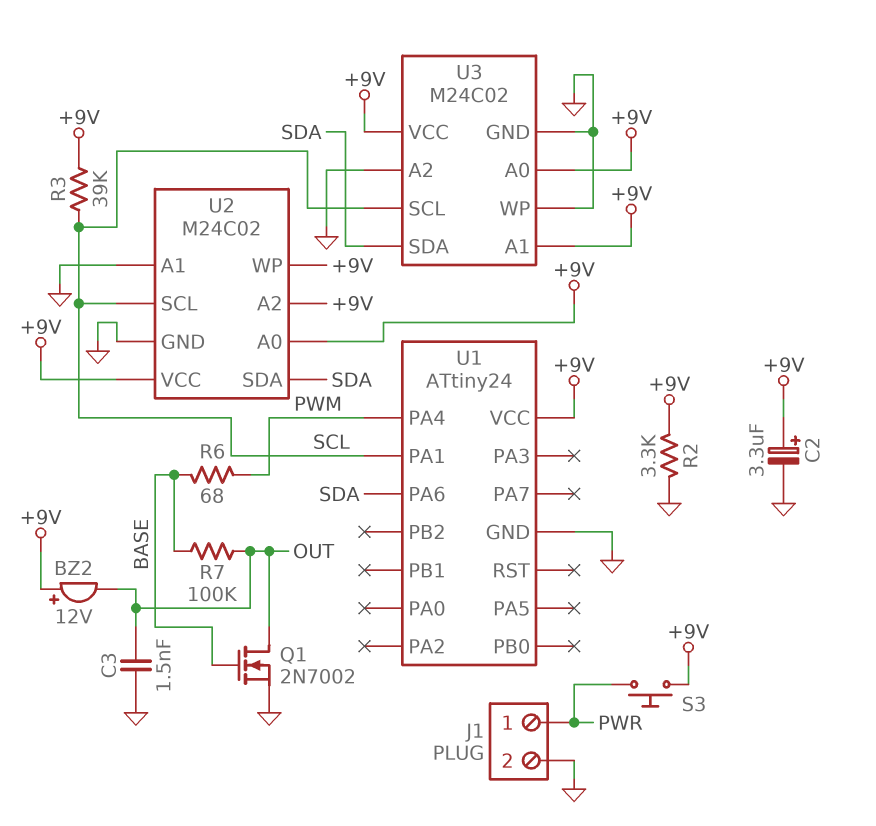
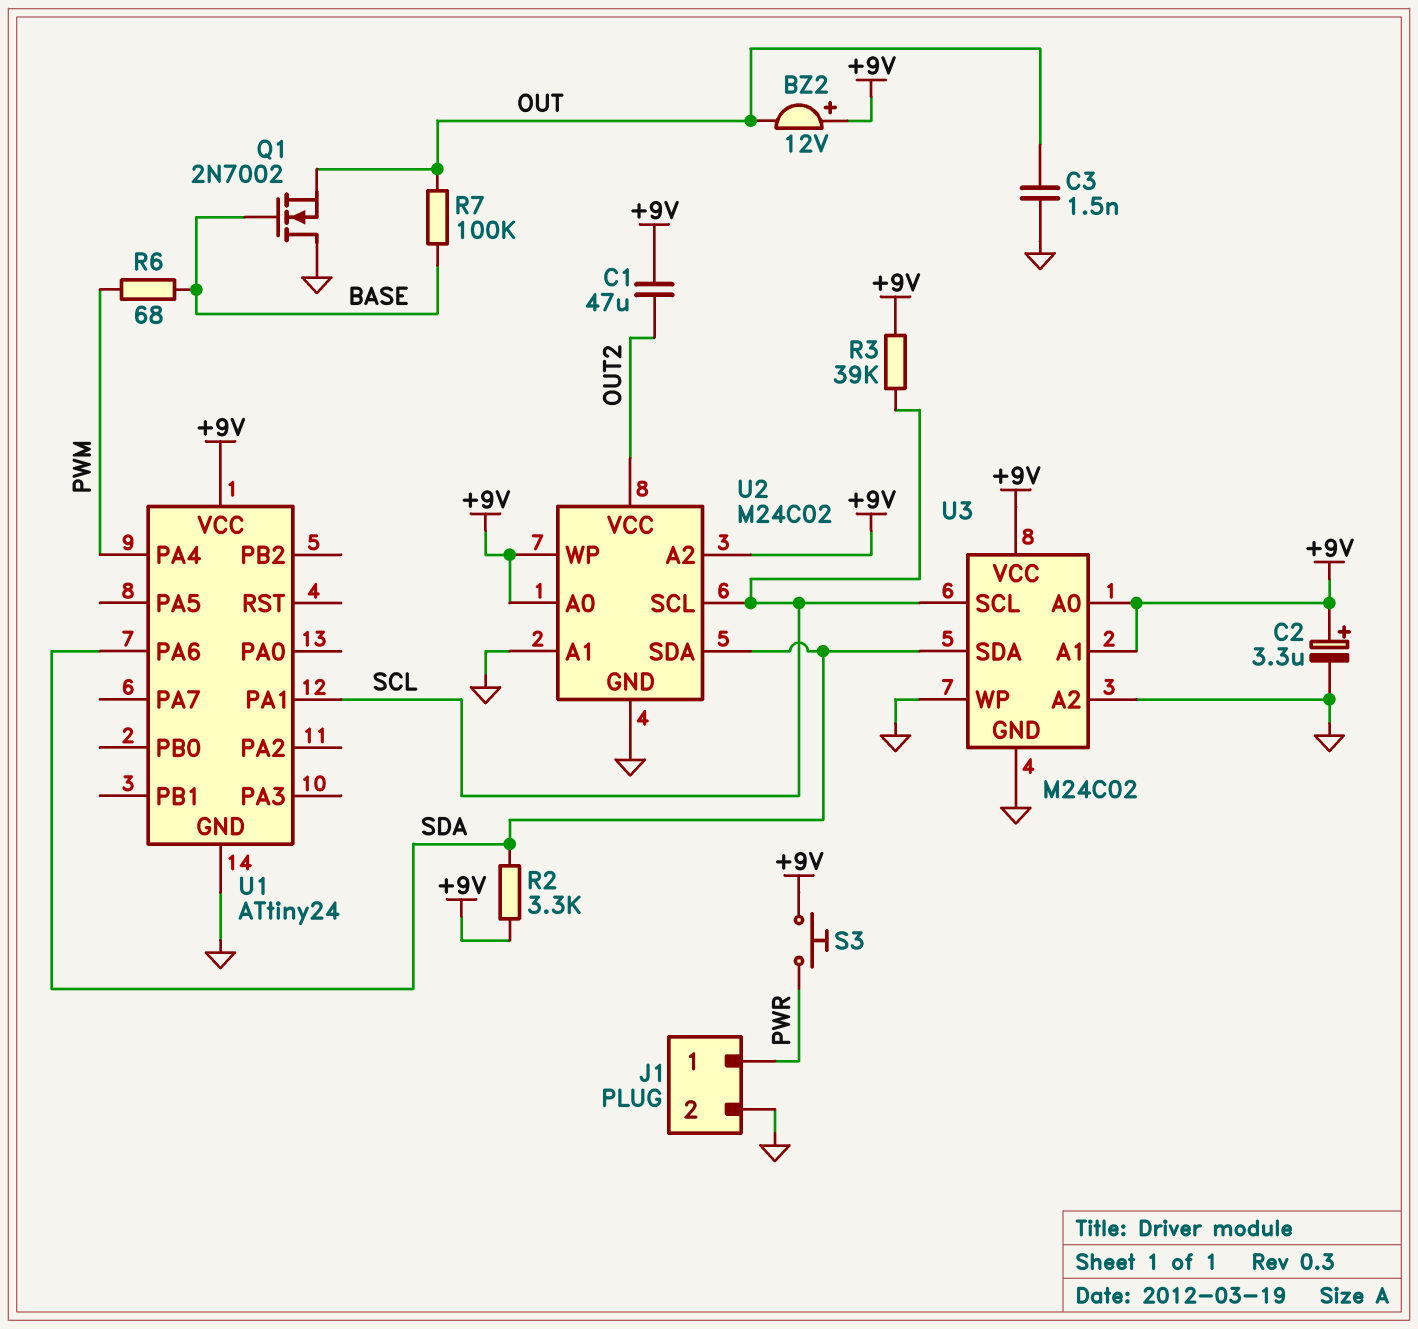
C1: none -> 47uF (+9V, OUT2)
Q1: NMOS 2N7002 (G BASE, D OUT, S GND) -> NMOS 2N7002 (G BASE, D GND, S OUT)
R2: 3.3k (+9V, GND) -> 3.3k (+9V, SDA)
U2 pin VCC: +9V -> OUT2

